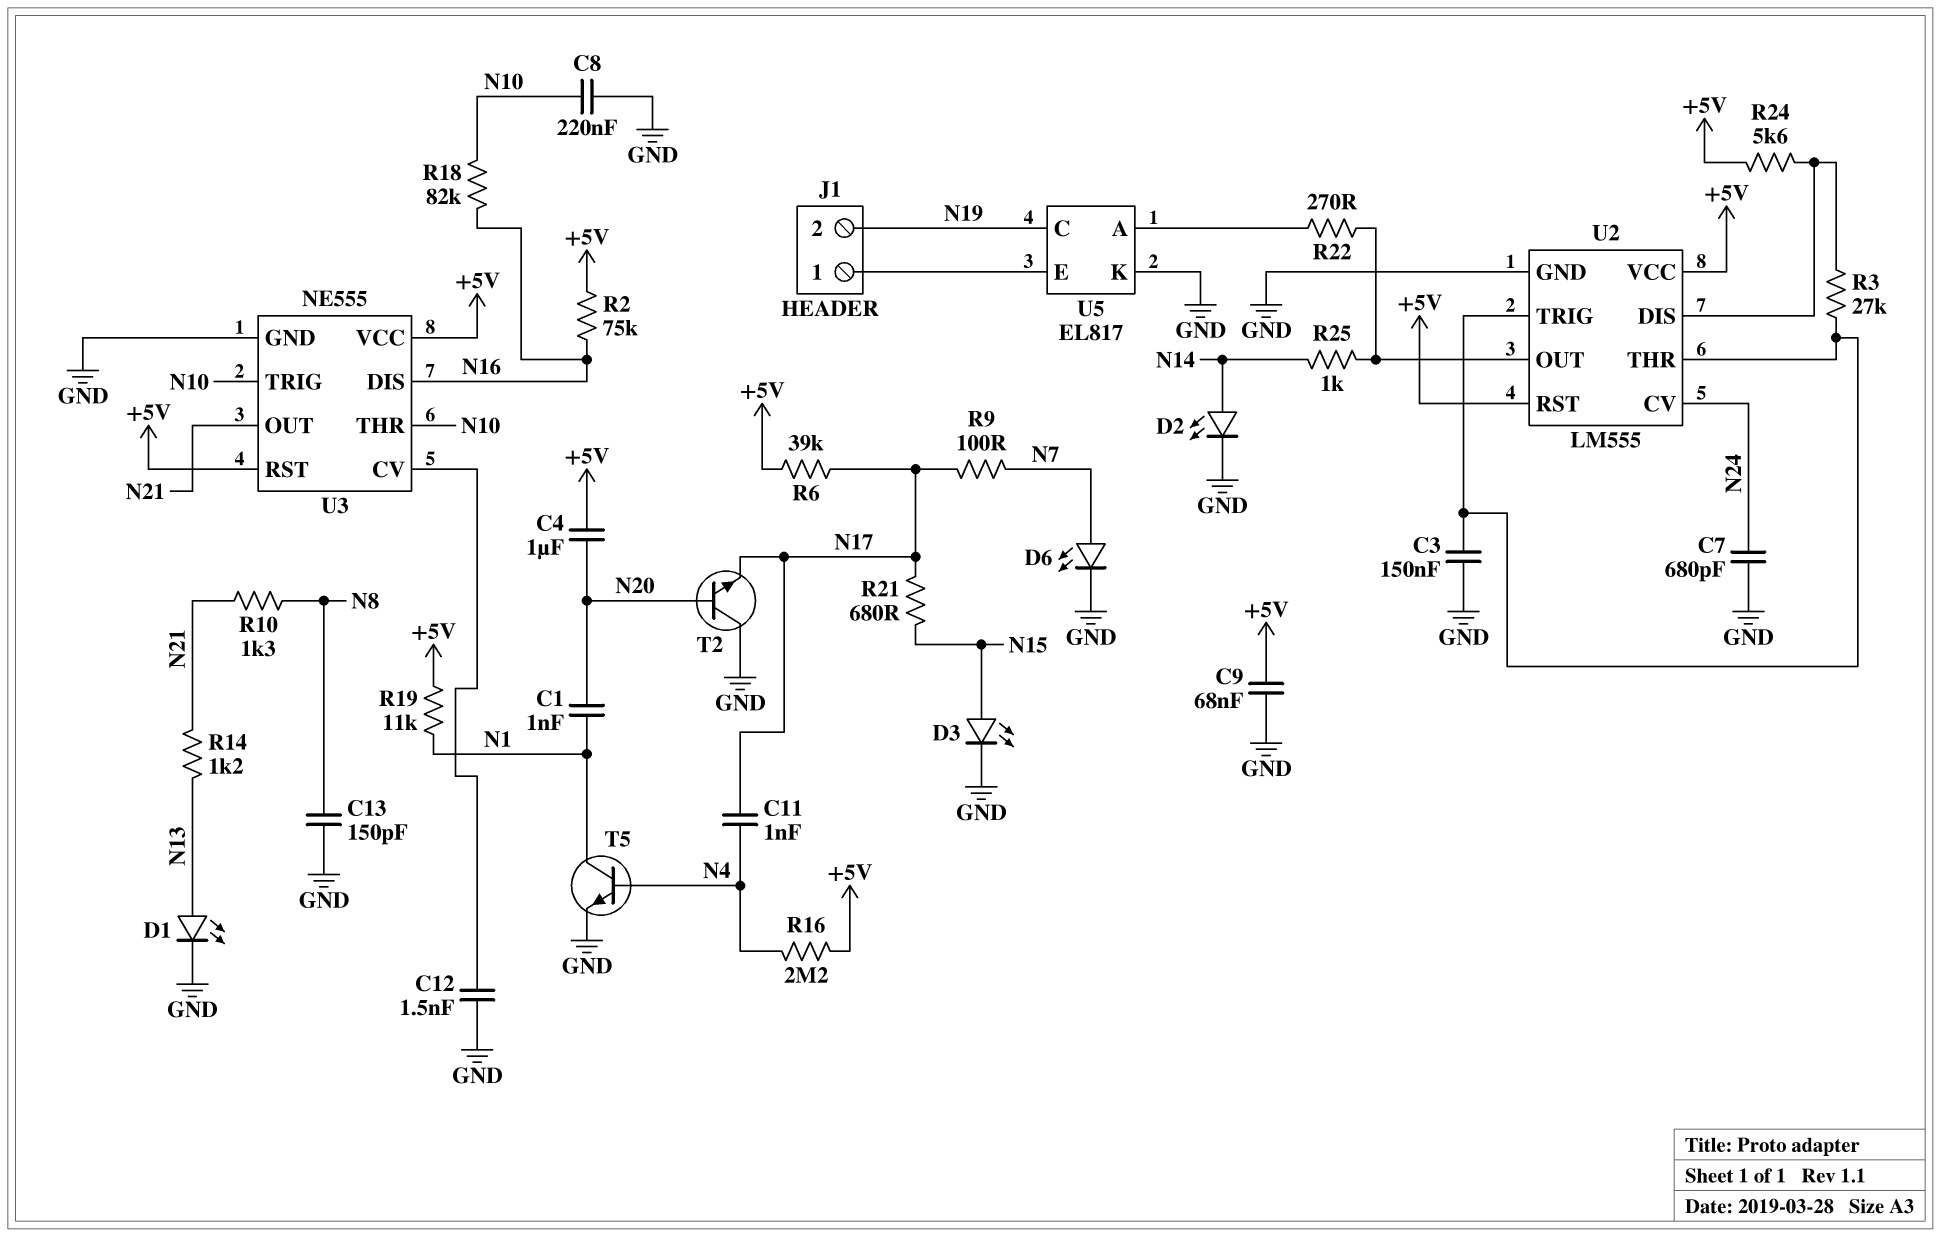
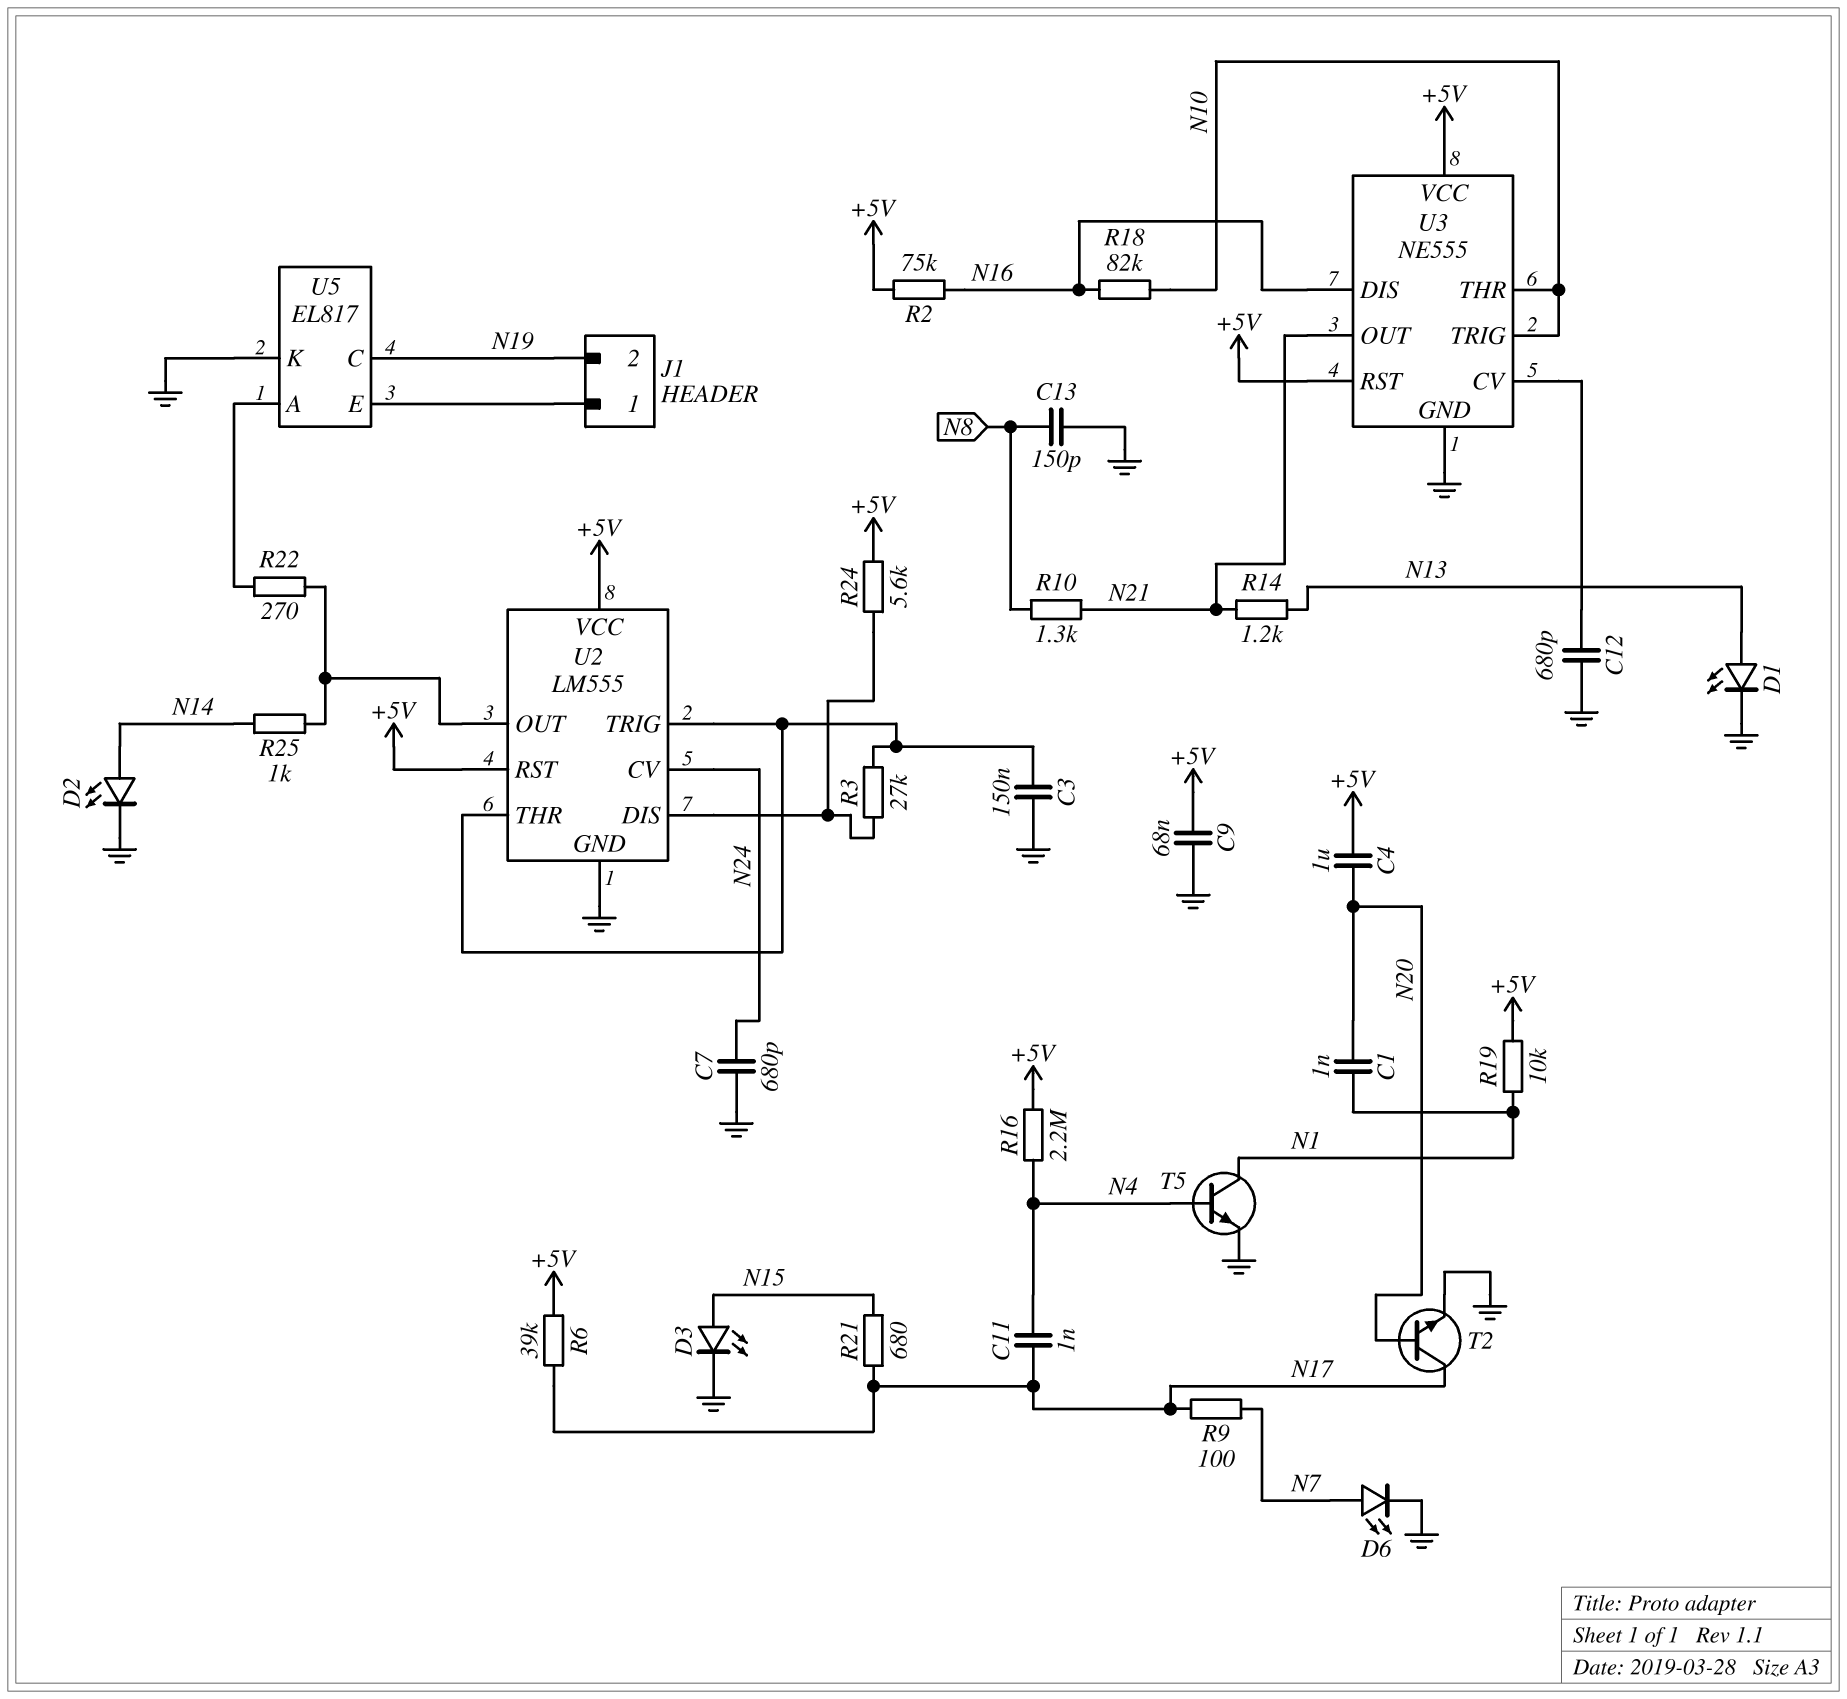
C8: 220nF (GND, N10) -> none
C12: 1.5nF (GND, U3/CV) -> 680pF (GND, U3/CV)
R19: 11k (+5V, N1) -> 10k (+5V, N1)
T2: NPN (B N20, C GND, E N17) -> NPN (B N20, C N17, E GND)

